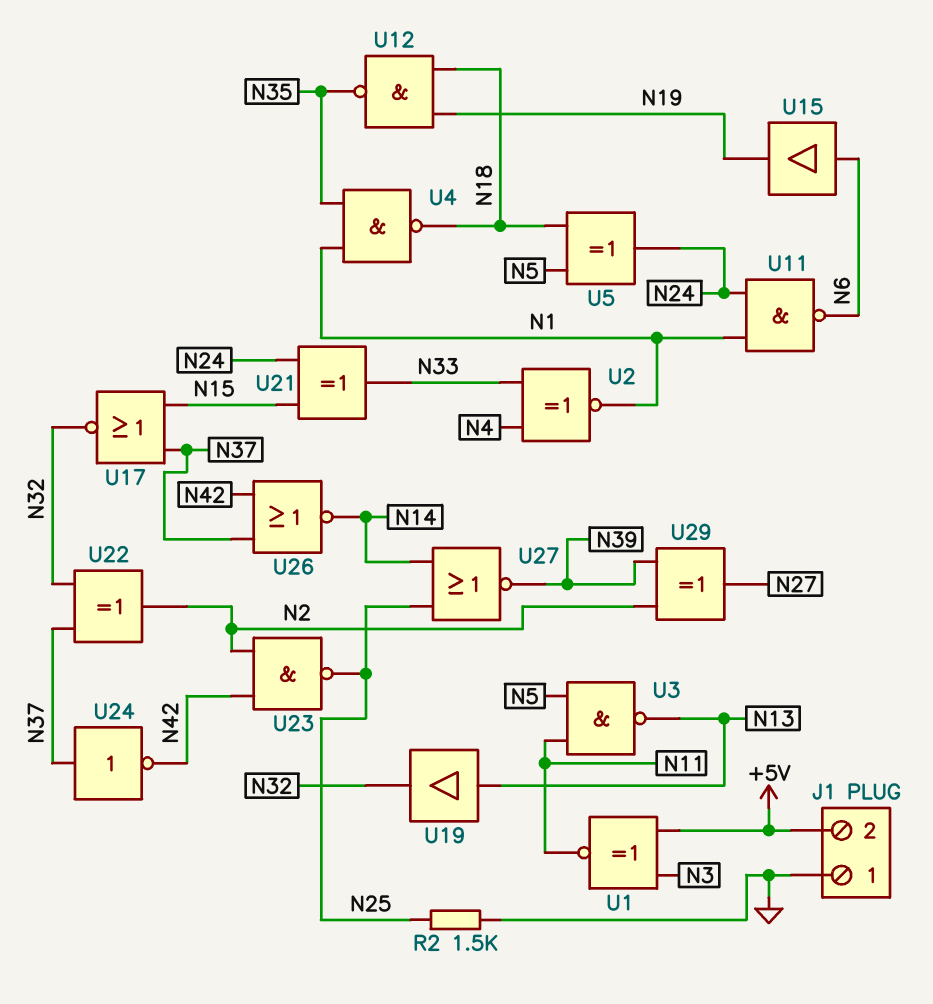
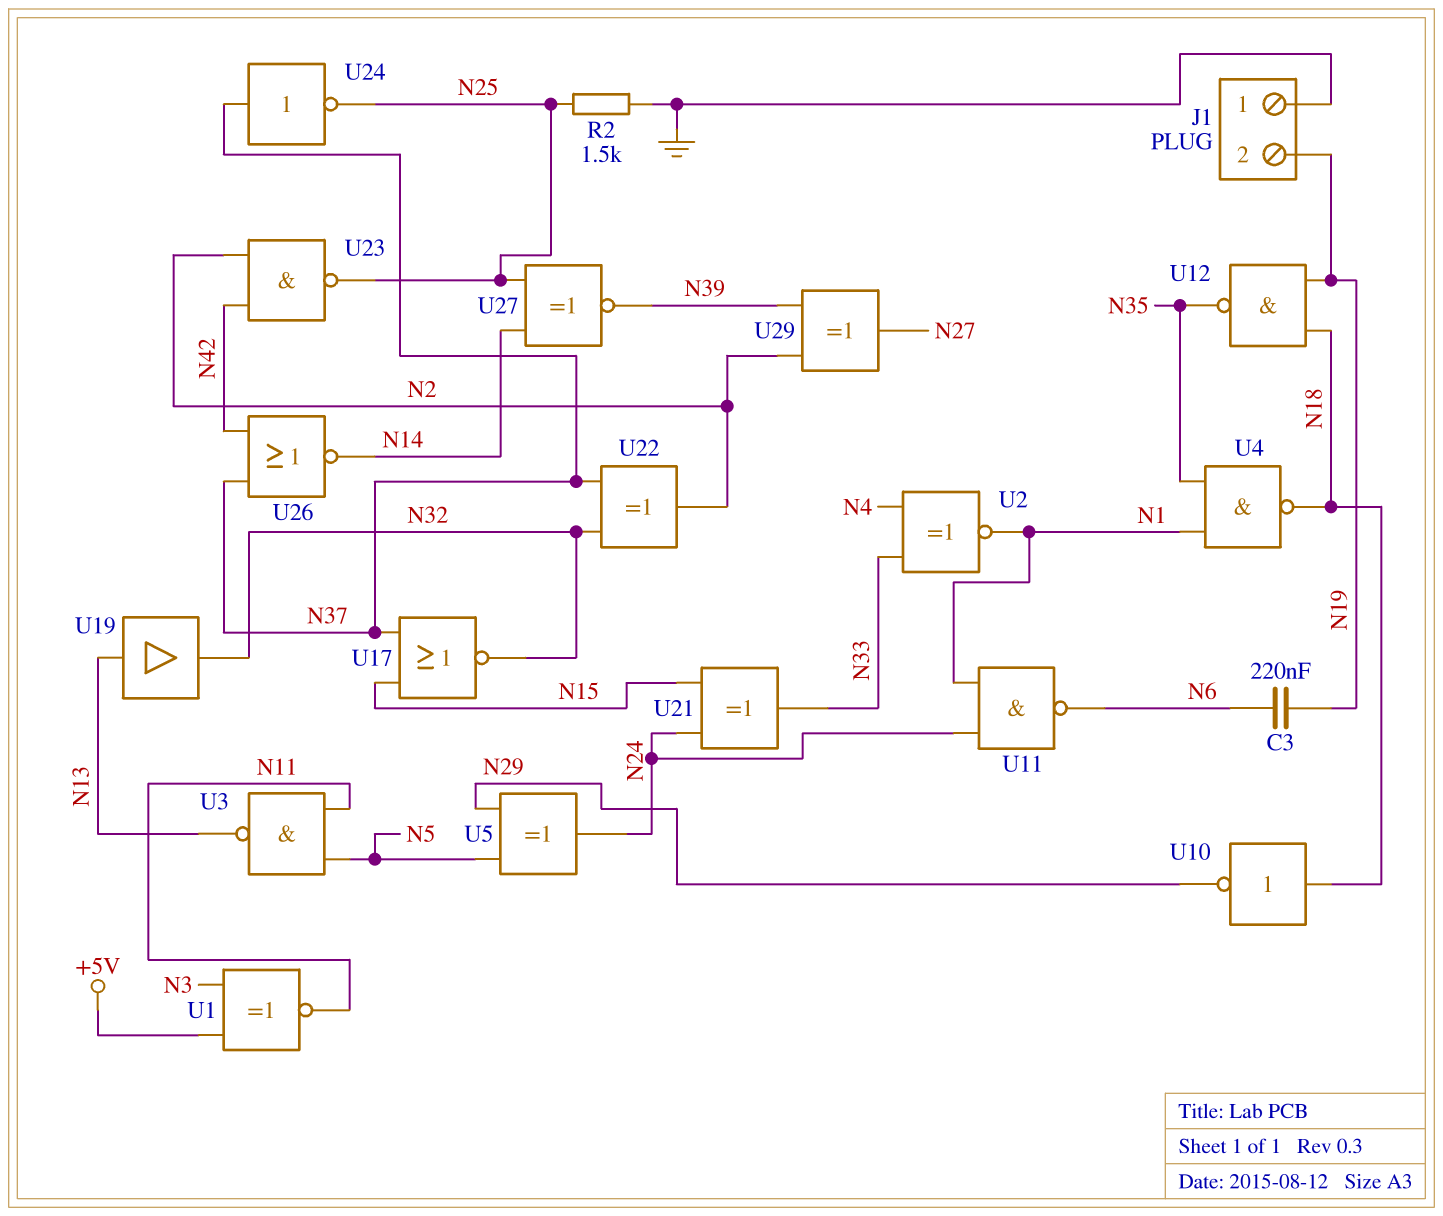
C3: none -> 220nF (N6, N19)
J1 pin 2: +5V -> N19
U5: XOR (in N5, in N18, out N24) -> XOR (in N5, in N29, out N24)
U10: none -> NOT (in N18, out N29)
U15: buffer (in N6, out N19) -> none
U24: NOT (in N37, out N42) -> NOT (in N37, out N25)
U27: NOR (in N14, in N25, out N39) -> XNOR (in N14, in N25, out N39)

